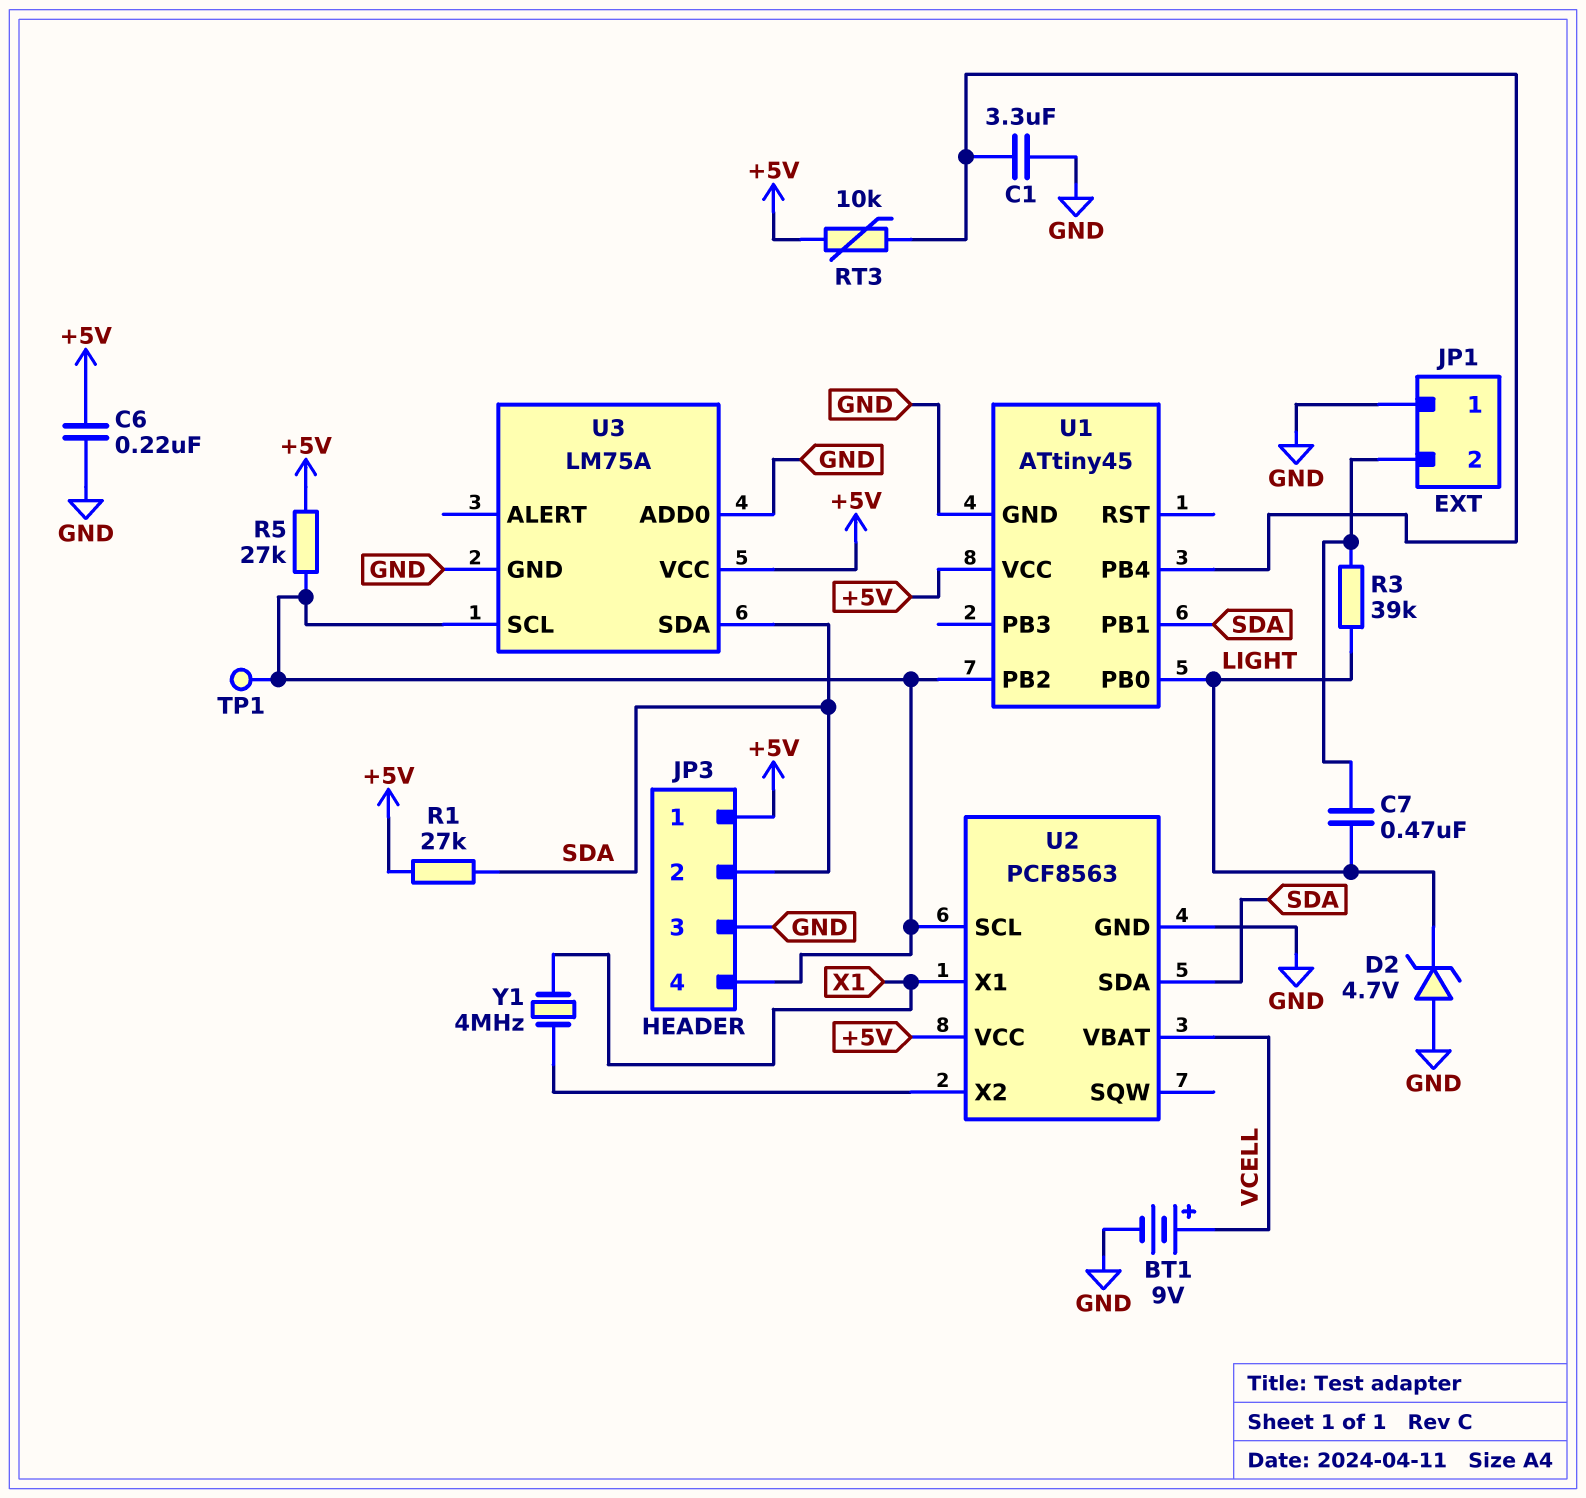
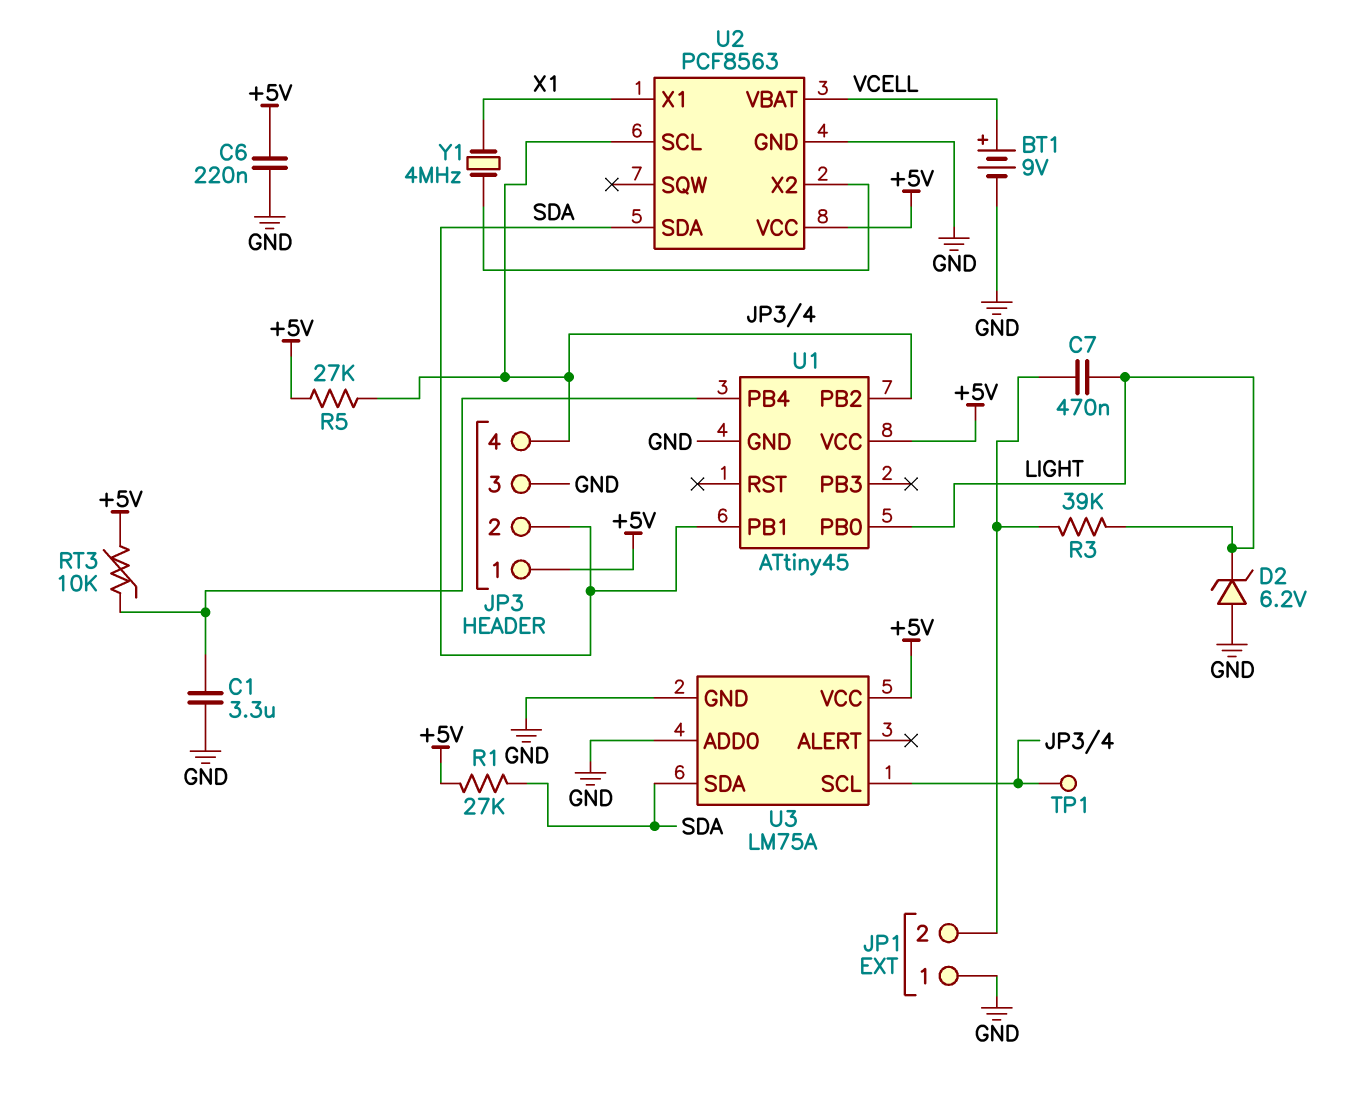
D2: zener 4.7V (A GND, K LIGHT) -> zener 6.2V (A GND, K LIGHT)

